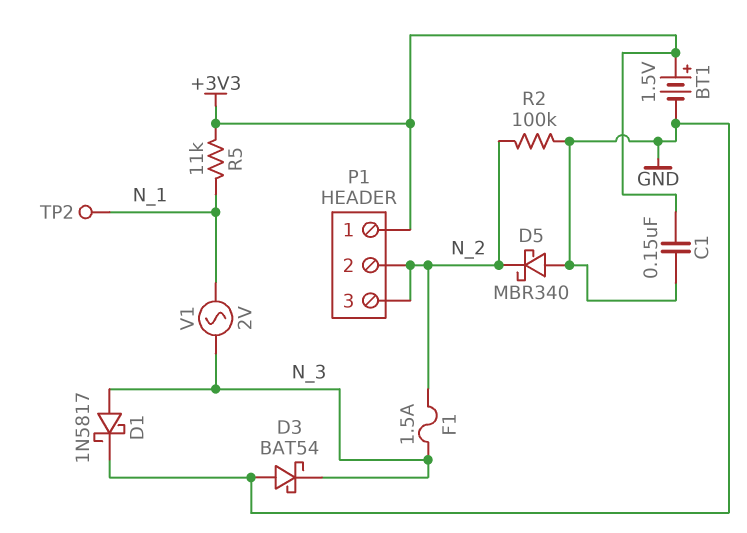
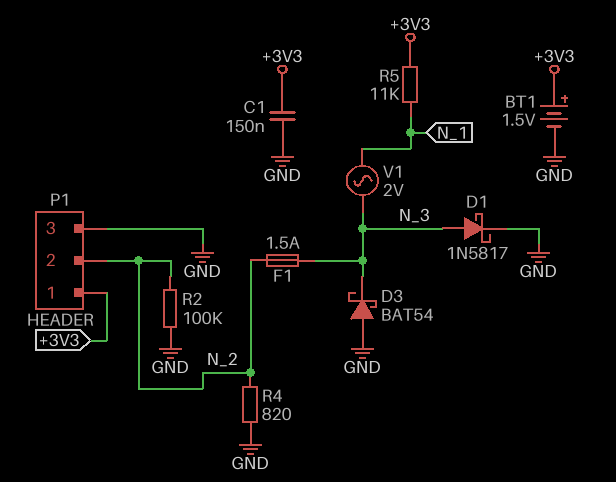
D5: schottky MBR340 (A GND, K N_2) -> none
P1 pin 3: N_2 -> GND
R4: none -> 820 (GND, N_2)
TP2: test point (N_1) -> none

